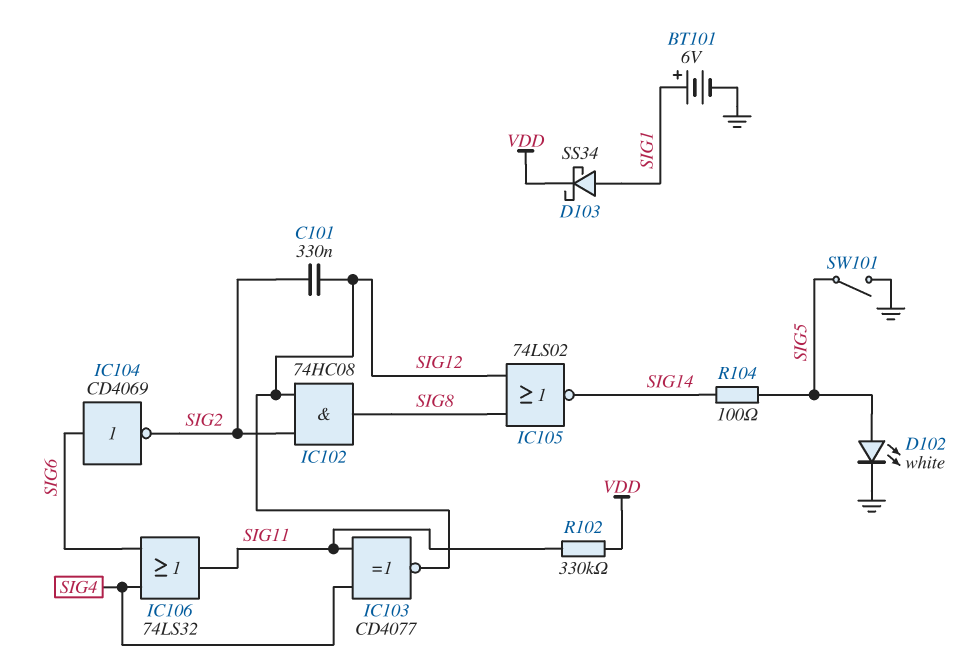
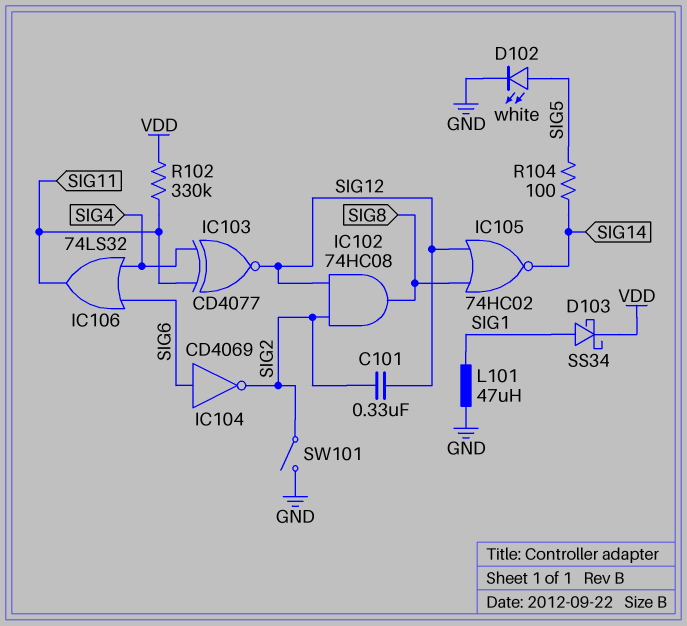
BT101: 6V (plus SIG1, minus GND) -> none
IC105: NOR 74LS02 (in SIG8, in SIG12, out SIG14) -> NOR 74HC02 (in SIG8, in SIG12, out SIG14)
L101: none -> 47uH (GND, SIG1)
SW101: switch (GND, SIG5) -> switch (GND, SIG2)

